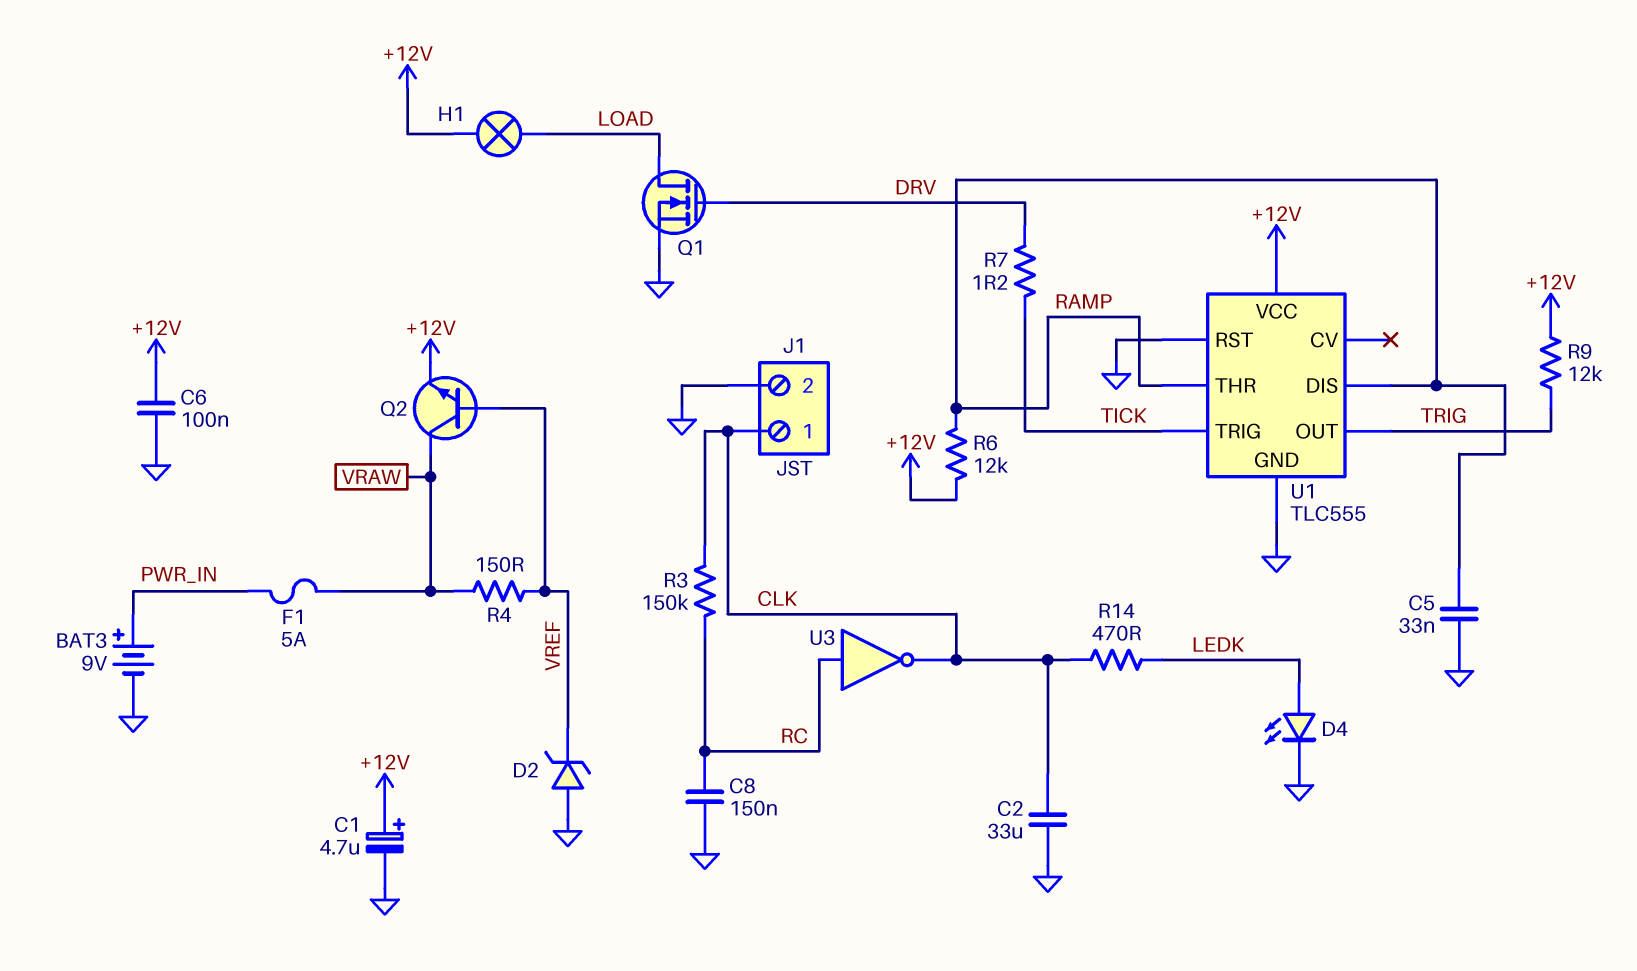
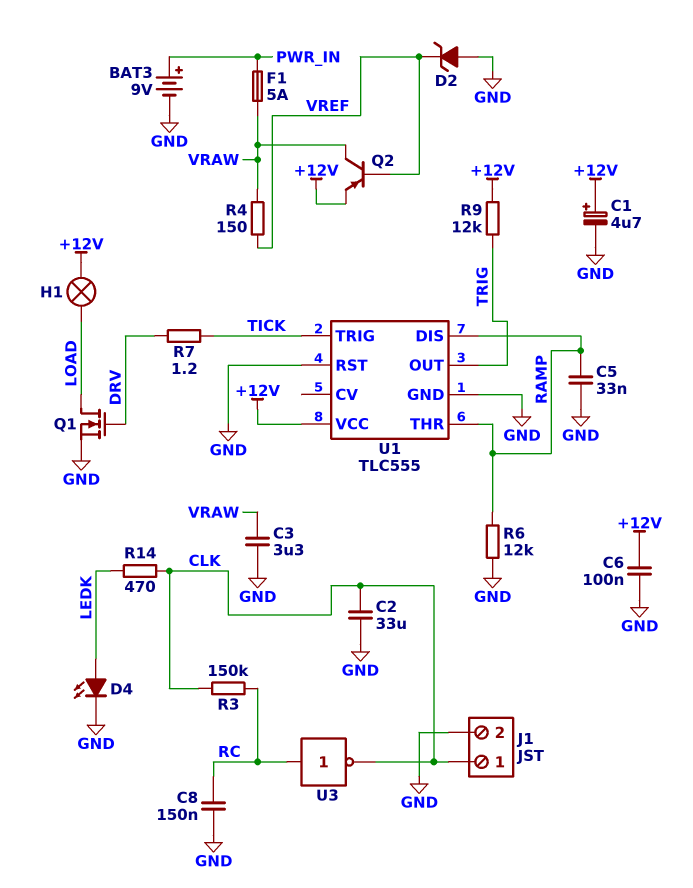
C3: none -> 3.3uF (GND, VRAW)
Q2: NPN (B VREF, C VRAW, E +12V) -> PNP (B VREF, C VRAW, E +12V)
R6: 12k (+12V, RAMP) -> 12k (GND, RAMP)

